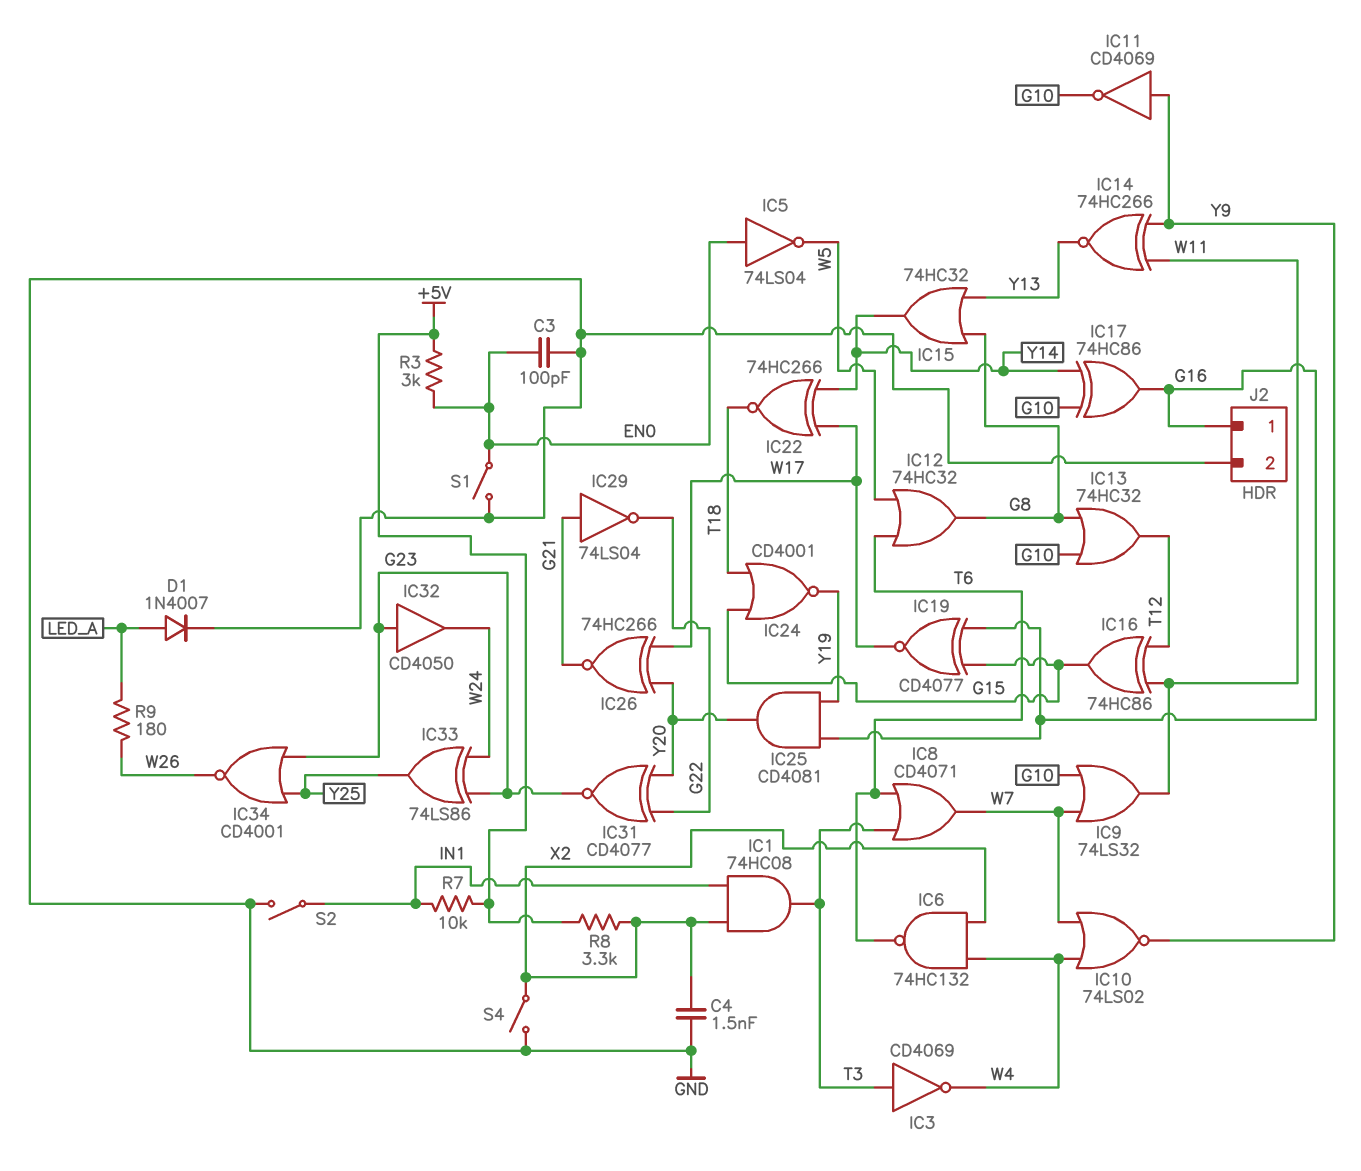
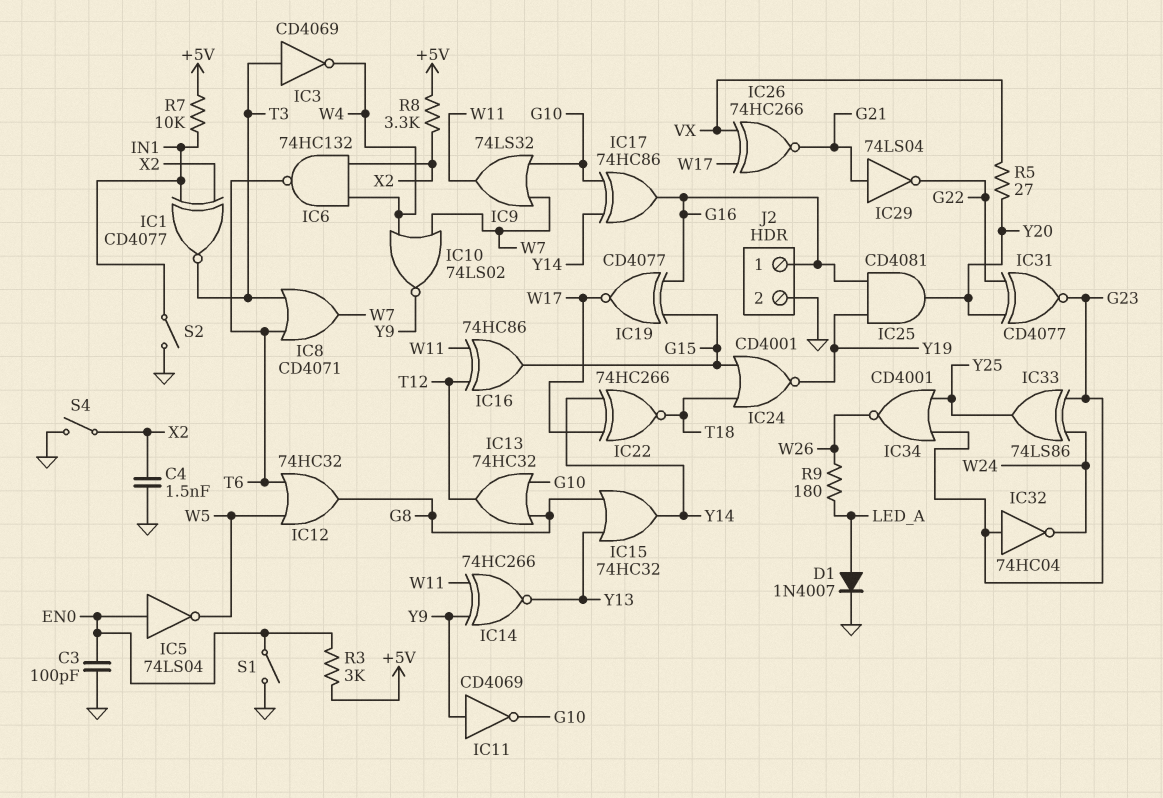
IC1: AND 74HC08 (in IN1, in X2, out T3) -> XNOR CD4077 (in IN1, in X2, out T3)
IC26: XNOR 74HC266 (in W17, in Y20, out G21) -> XNOR 74HC266 (in VX, in W17, out G21)
IC32: buffer CD4050 (in G23, out W24) -> NOT 74HC04 (in G23, out W24)
R5: none -> 27 (VX, Y20)

